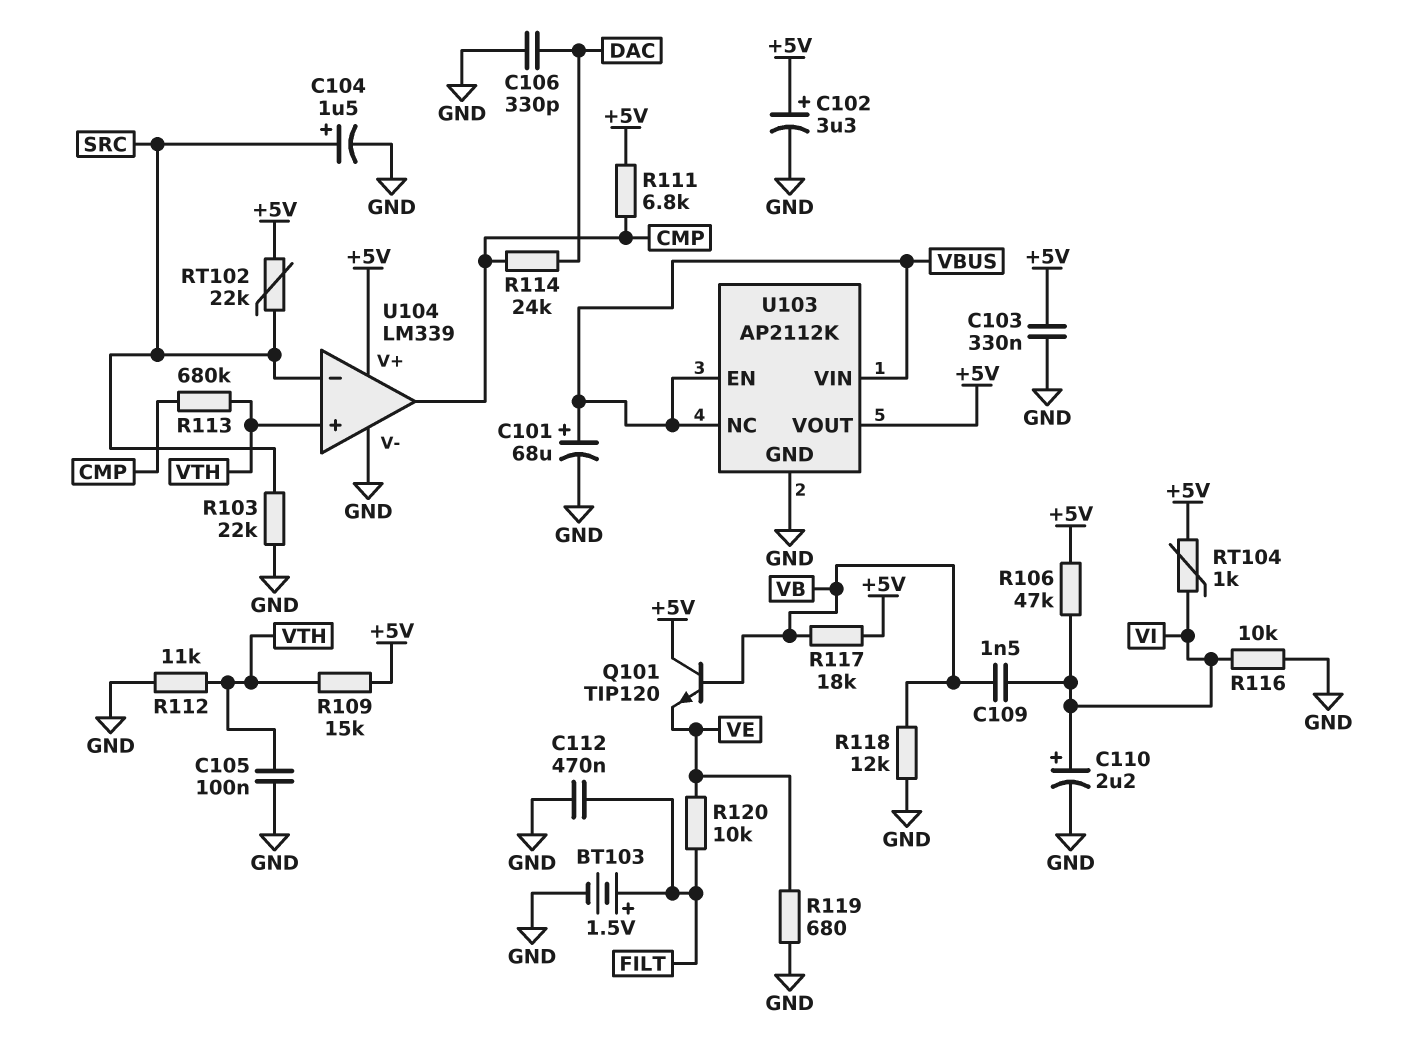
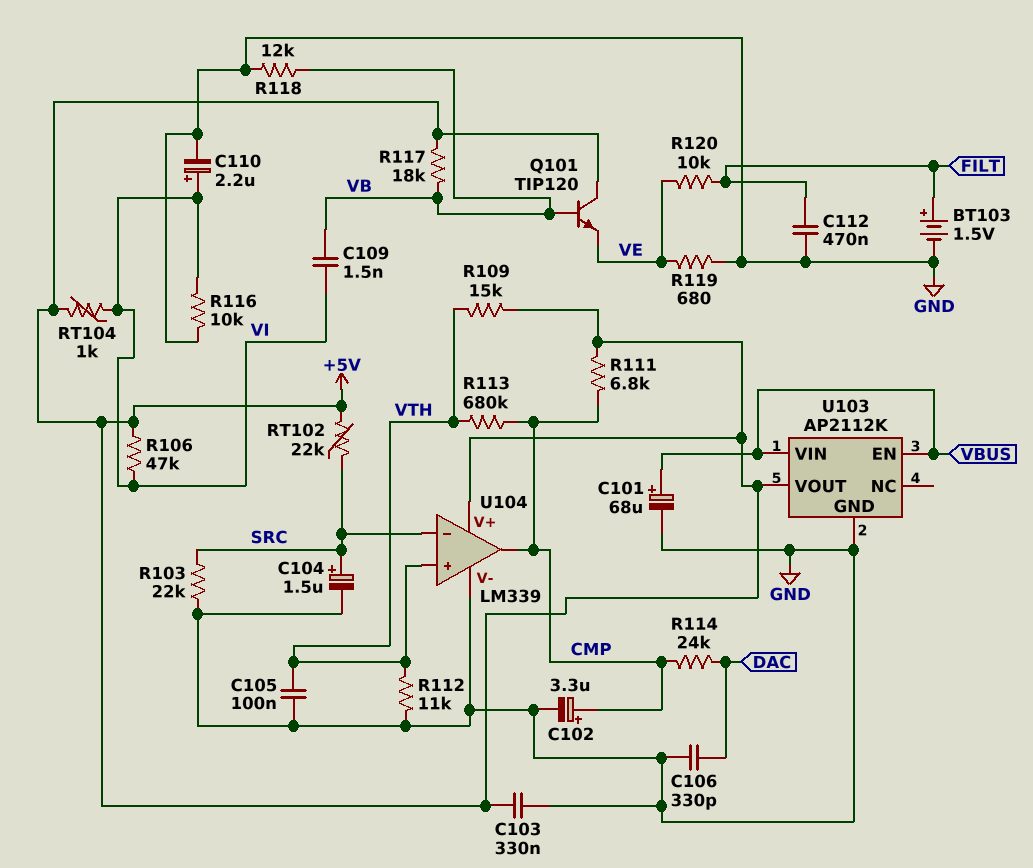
C102: 3.3uF (plus +5V, minus GND) -> 3.3uF (plus CMP, minus GND)
U103 pin NC: VBUS -> none

